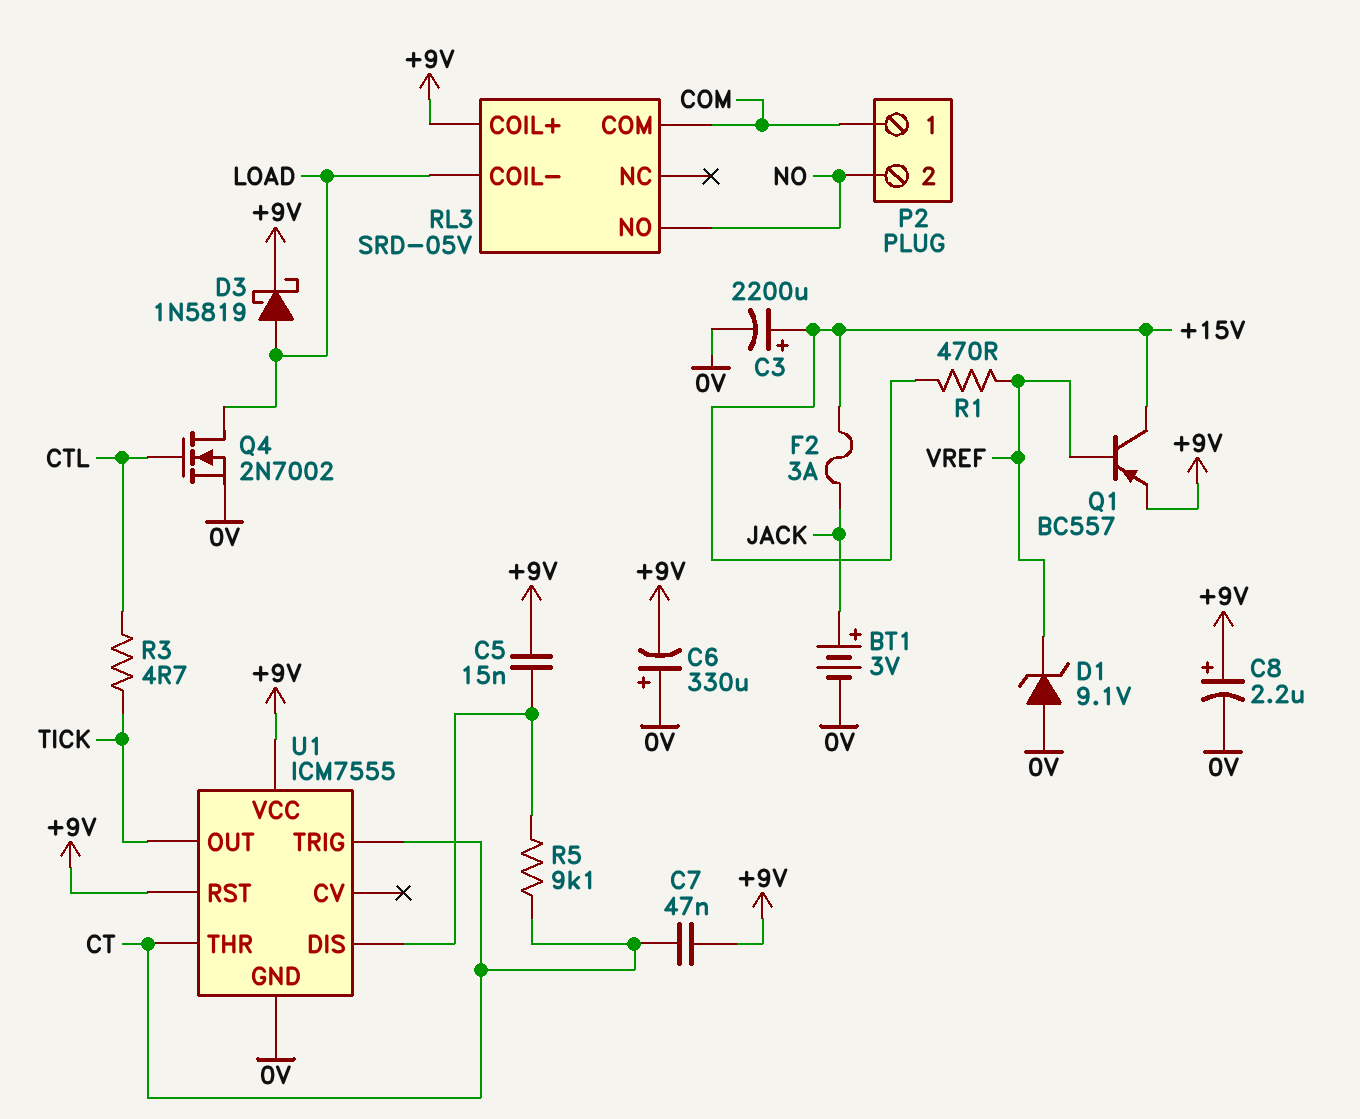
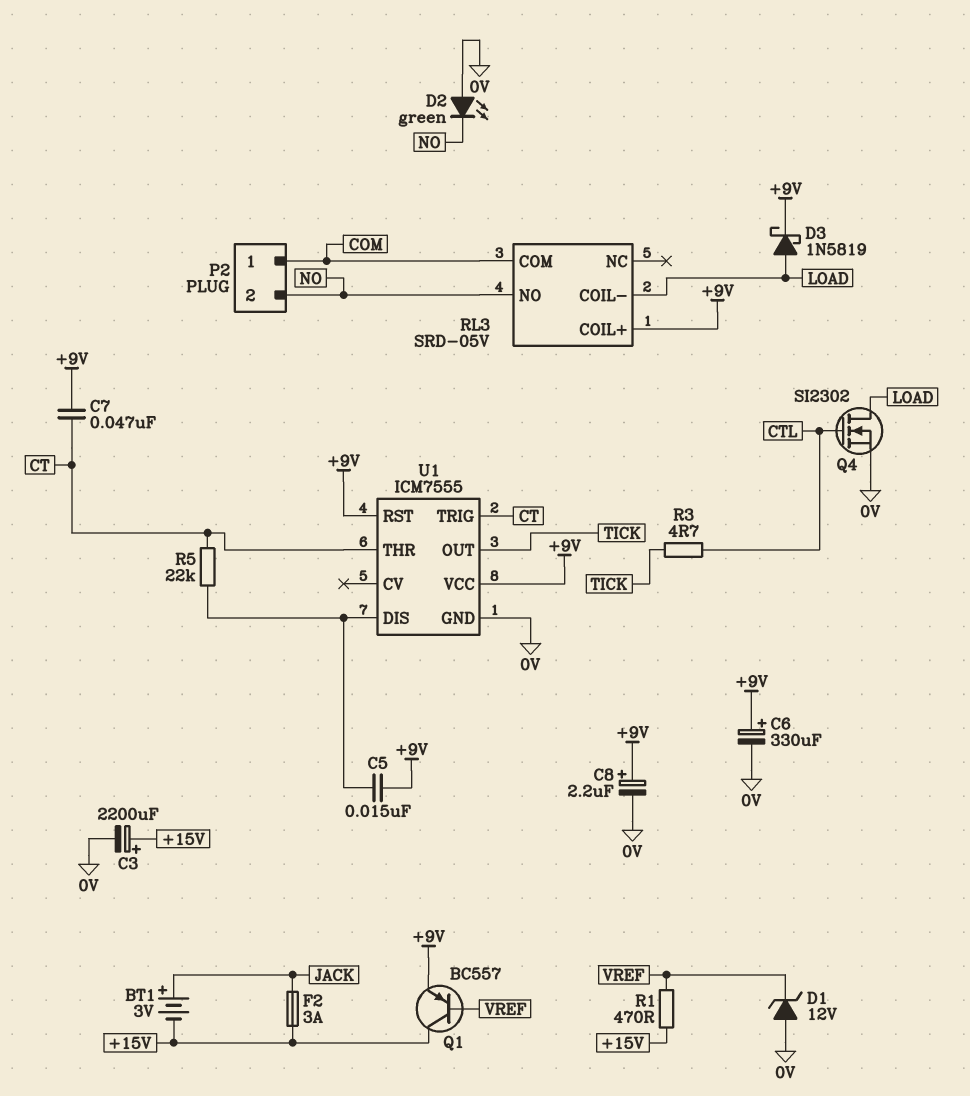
BT1: 3V (plus JACK, minus 0V) -> 3V (plus JACK, minus +15V)
C6: 330uF (plus 0V, minus +9V) -> 330uF (plus +9V, minus 0V)
D1: zener 9.1V (A 0V, K VREF) -> zener 12V (A 0V, K VREF)
D2: none -> LED green (A 0V, K NO)
Q4: NMOS 2N7002 (G CTL, D LOAD, S 0V) -> NMOS SI2302 (G CTL, D LOAD, S 0V)
R5: 9.1k (CT, U1/DIS) -> 22k (CT, U1/DIS)

